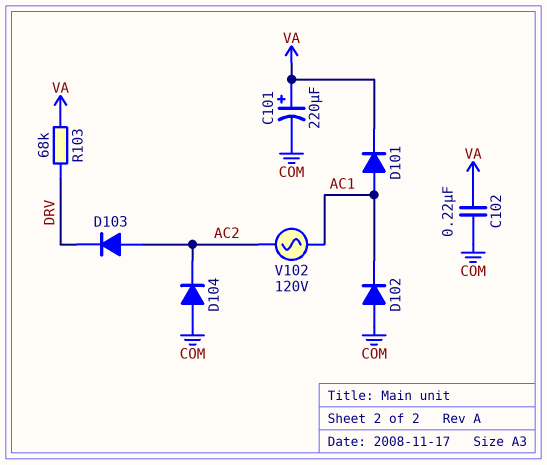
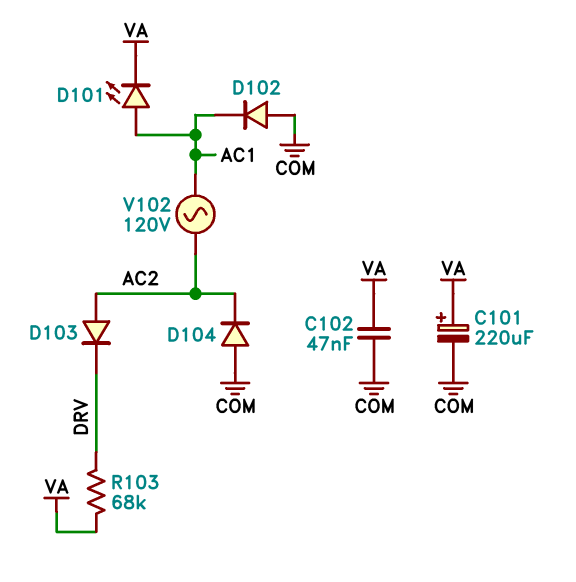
C102: 220nF (COM, VA) -> 47nF (COM, VA)
D101: diode (A AC1, K VA) -> LED (A AC1, K VA)

